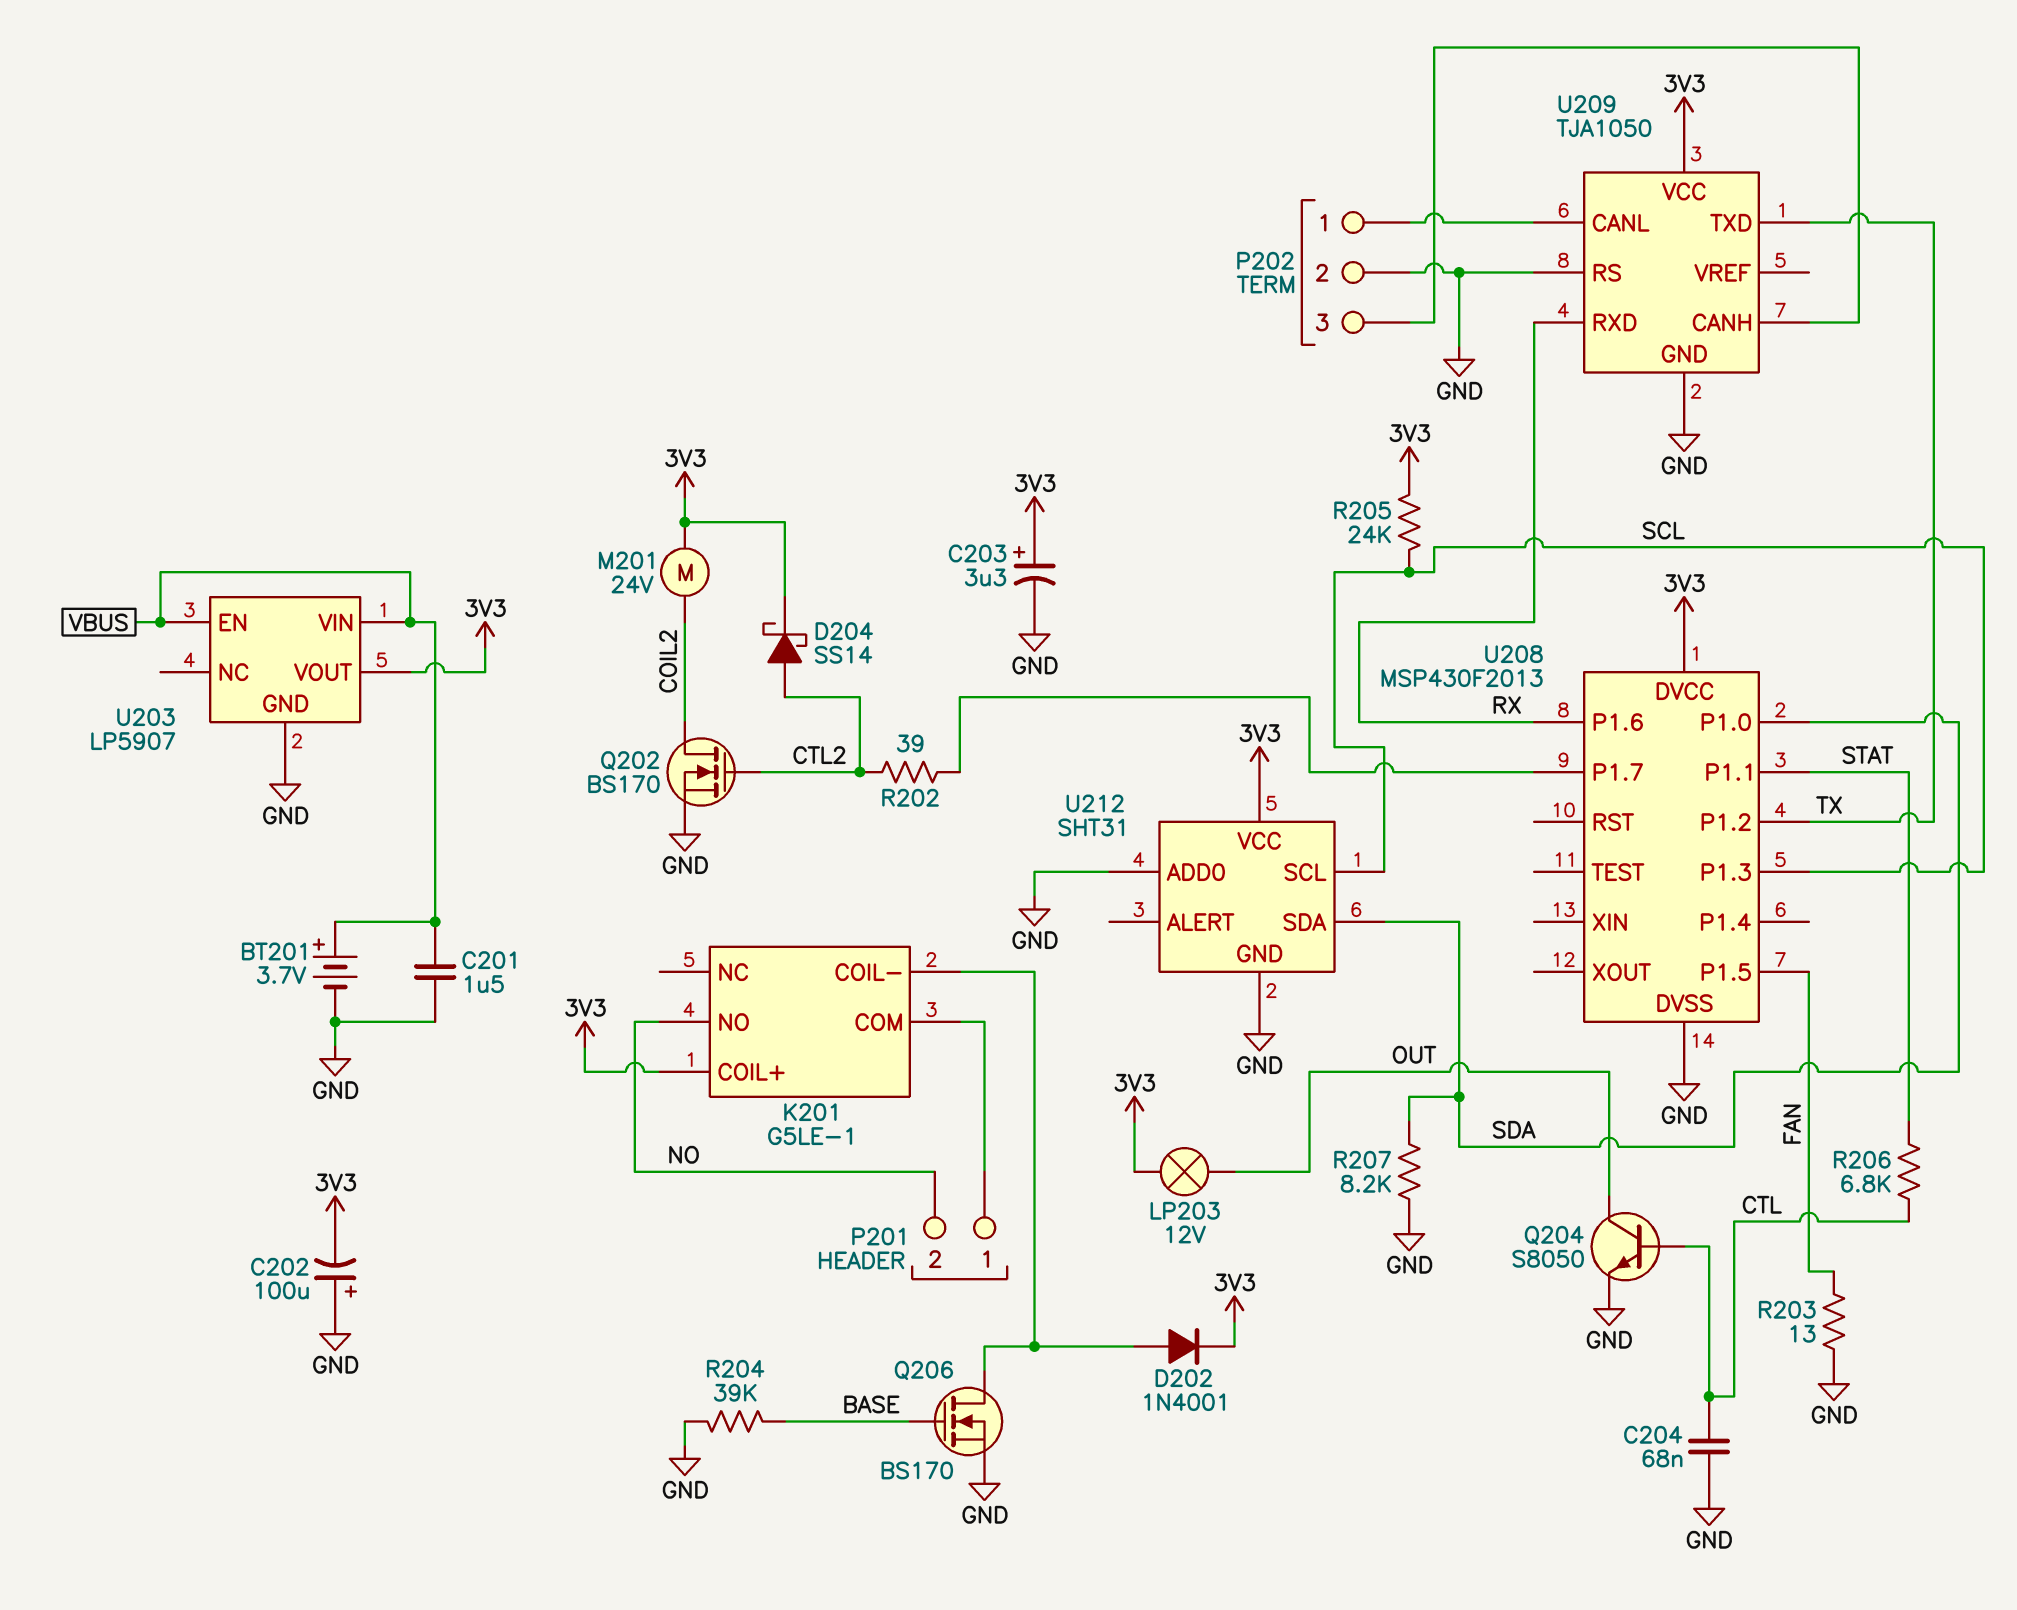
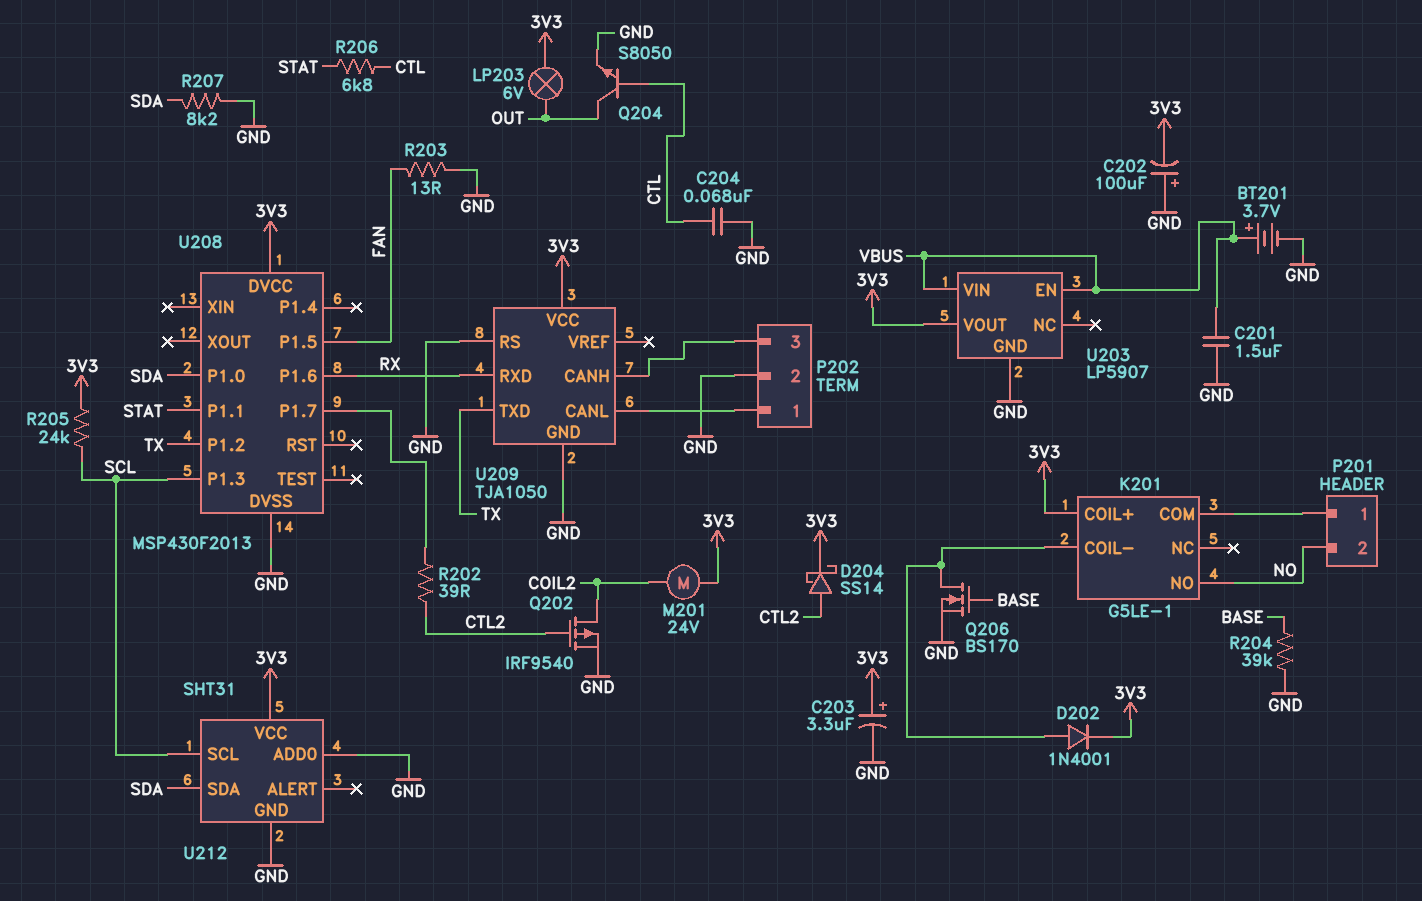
LP203: lamp 12V (3V3, OUT) -> lamp 6V (3V3, OUT)
Q202: NMOS BS170 (G CTL2, D COIL2, S GND) -> PMOS IRF9540 (G CTL2, D COIL2, S GND)

